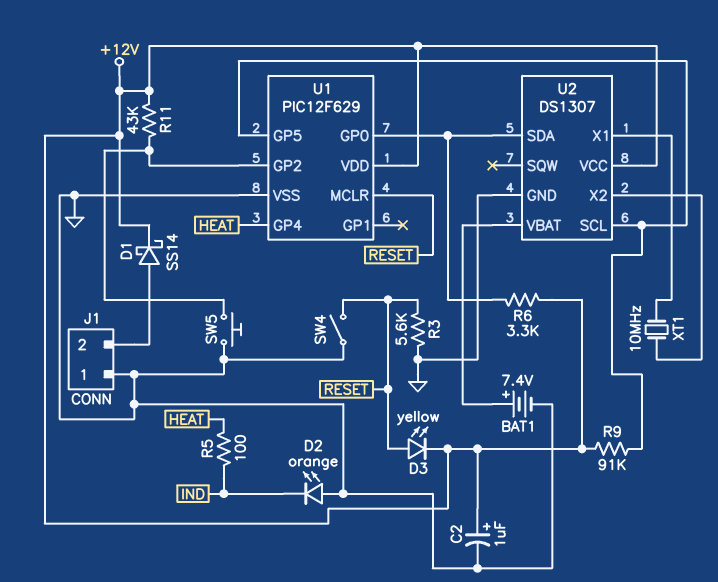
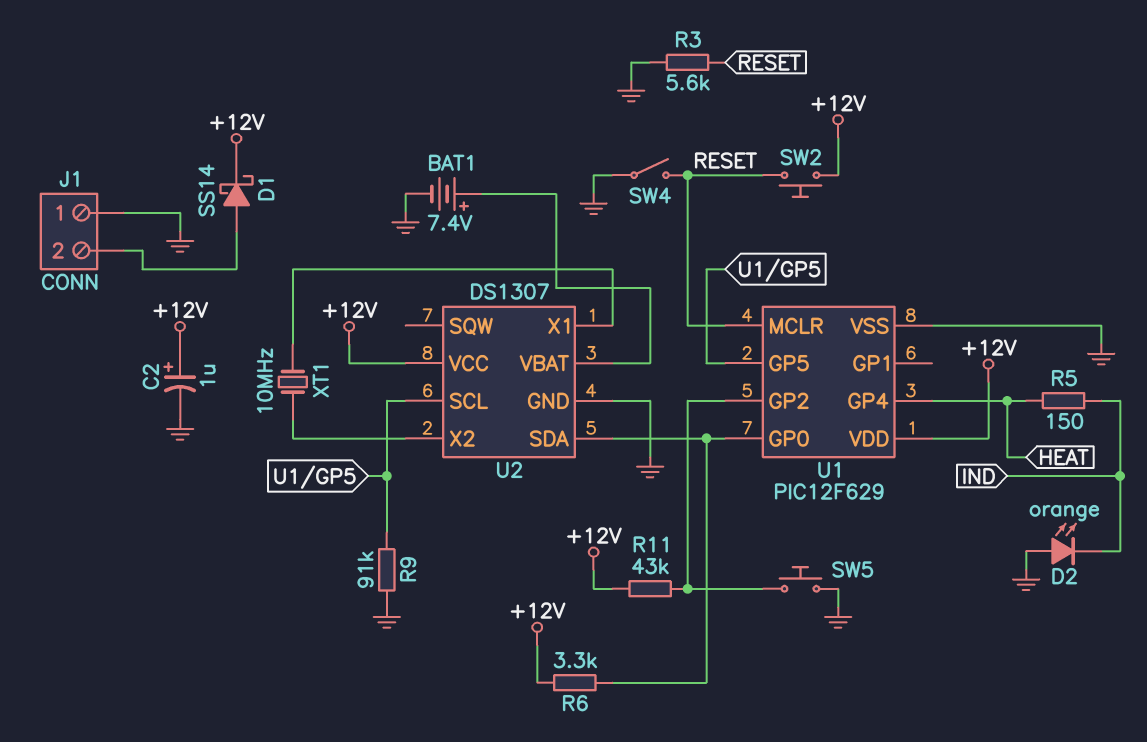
D3: LED yellow (A RESET, K +12V) -> none
R5: 100 (HEAT, IND) -> 150 (HEAT, IND)
R9: 91k (+12V, U1/GP5) -> 91k (GND, U1/GP5)
SW2: none -> button (+12V, RESET)

